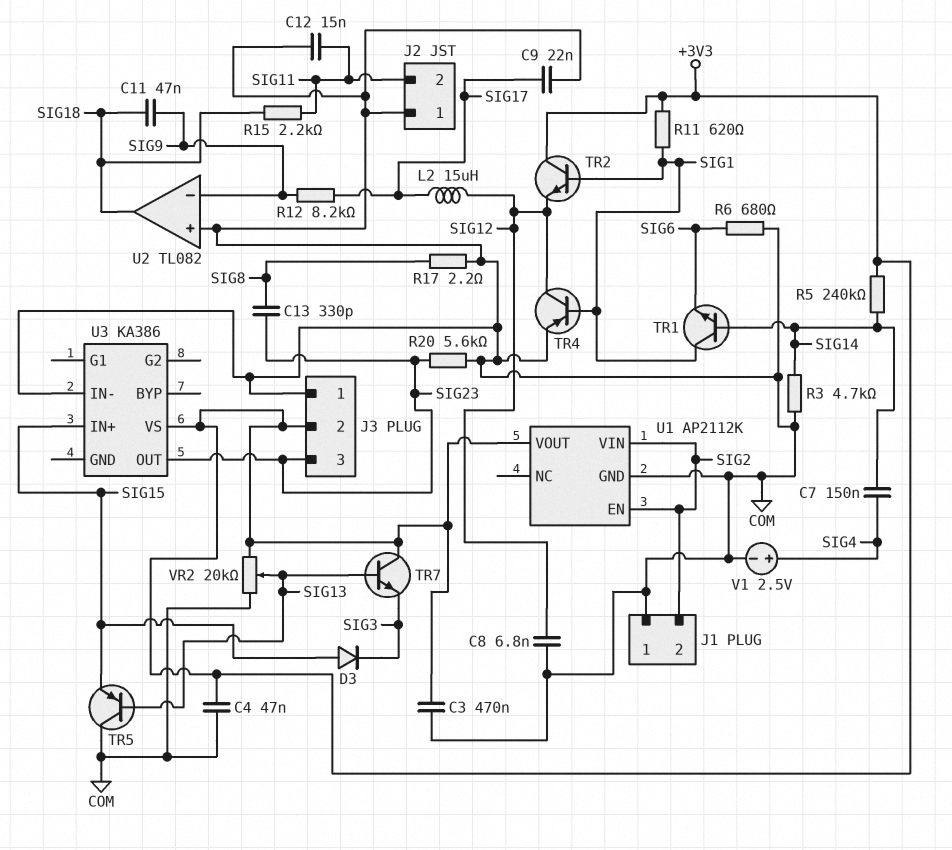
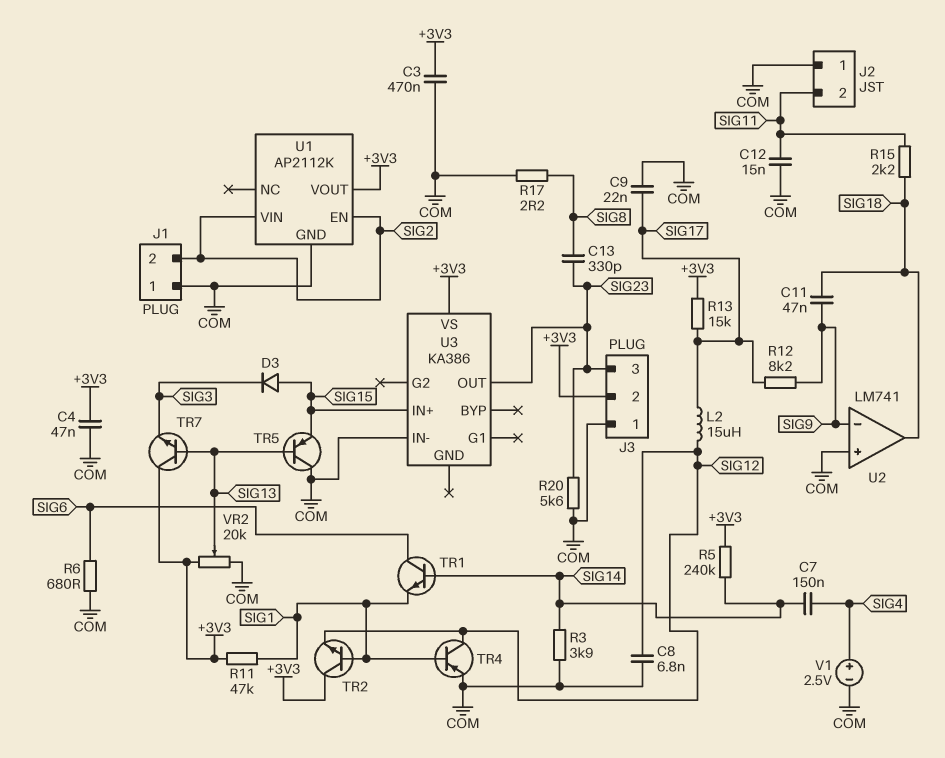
R3: 4.7k (COM, SIG14) -> 3.9k (COM, SIG14)
R11: 620 (+3V3, SIG1) -> 47k (+3V3, SIG1)
R13: none -> 15k (+3V3, SIG17)
TR1: NPN (B SIG14, C SIG1, E SIG6) -> NPN (B SIG14, C SIG6, E SIG1)
U2: TL082 -> LM741

